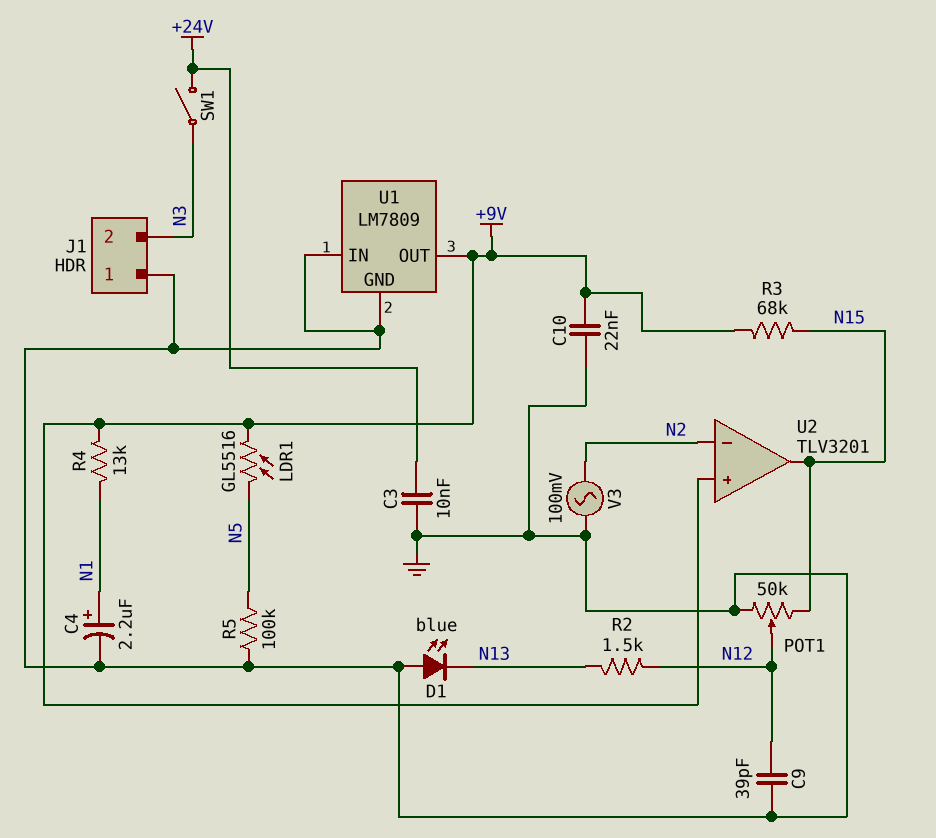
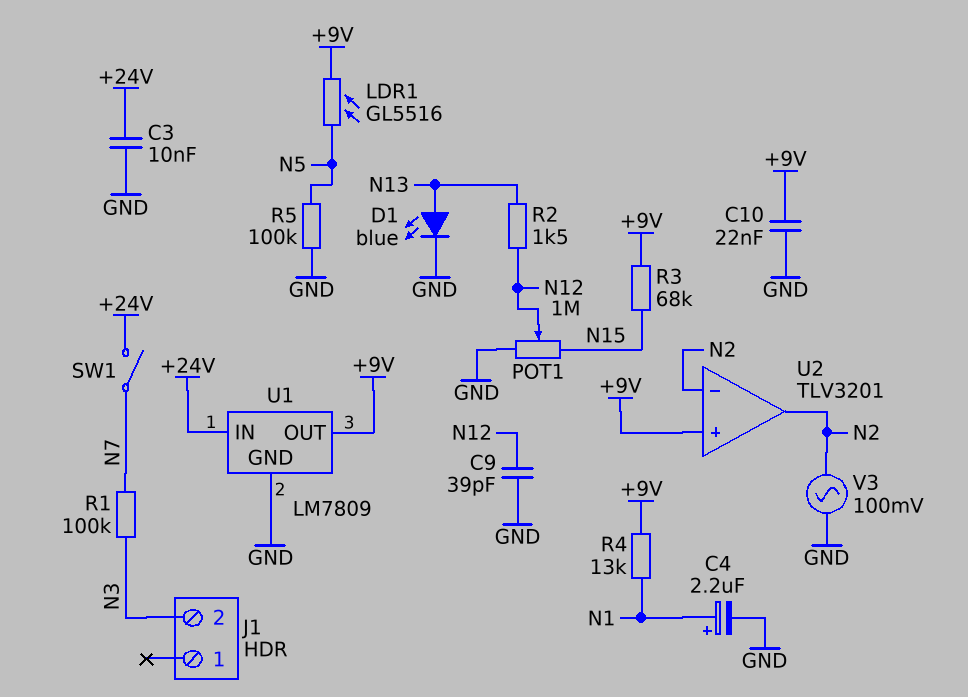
D1: LED blue (A GND, K N13) -> LED blue (A N13, K GND)
J1 pin 1: GND -> none
POT1: 50k (GND, N15, wiper N12) -> 1M (GND, N15, wiper N12)
R1: none -> 100k (N3, N7)
SW1: switch (+24V, N3) -> switch (+24V, N7)
U1 pin IN: GND -> +24V
U2 pin out: N15 -> N2

